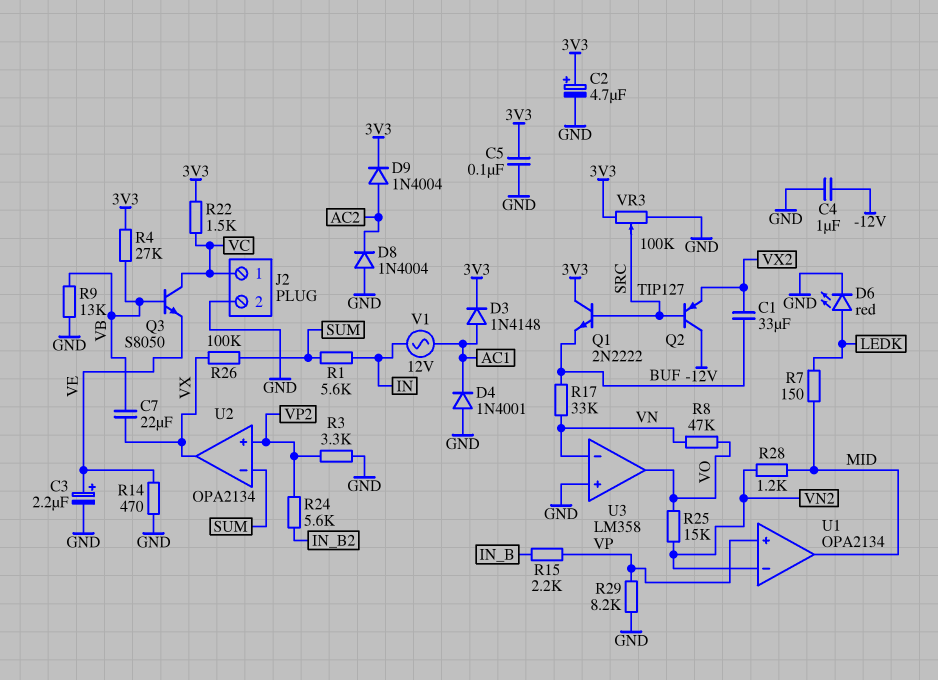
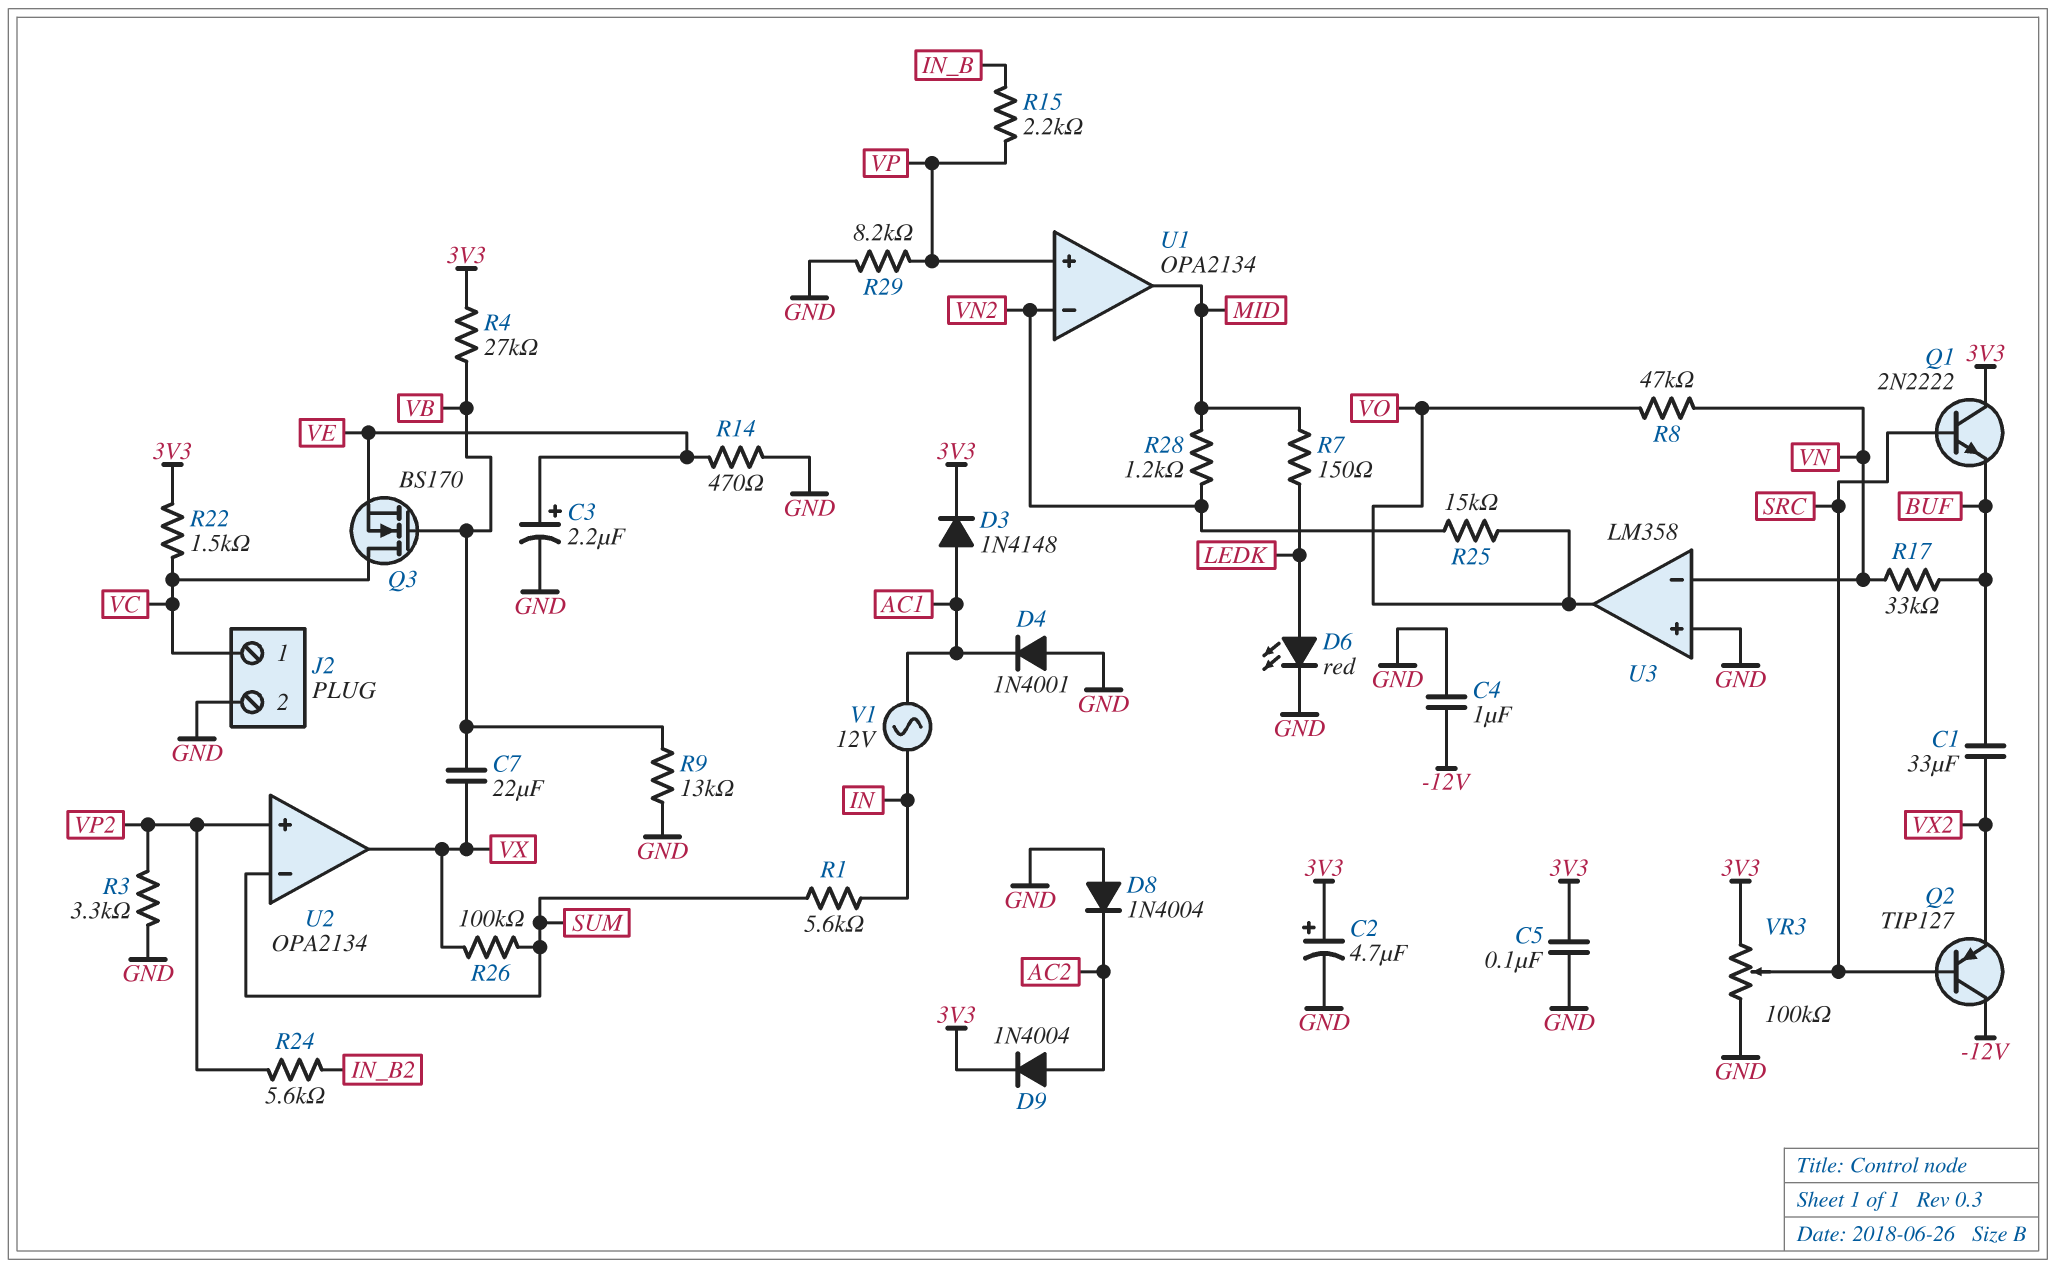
Q3: NPN S8050 (B VB, C VC, E VE) -> NMOS BS170 (G VB, D VC, S VE)

